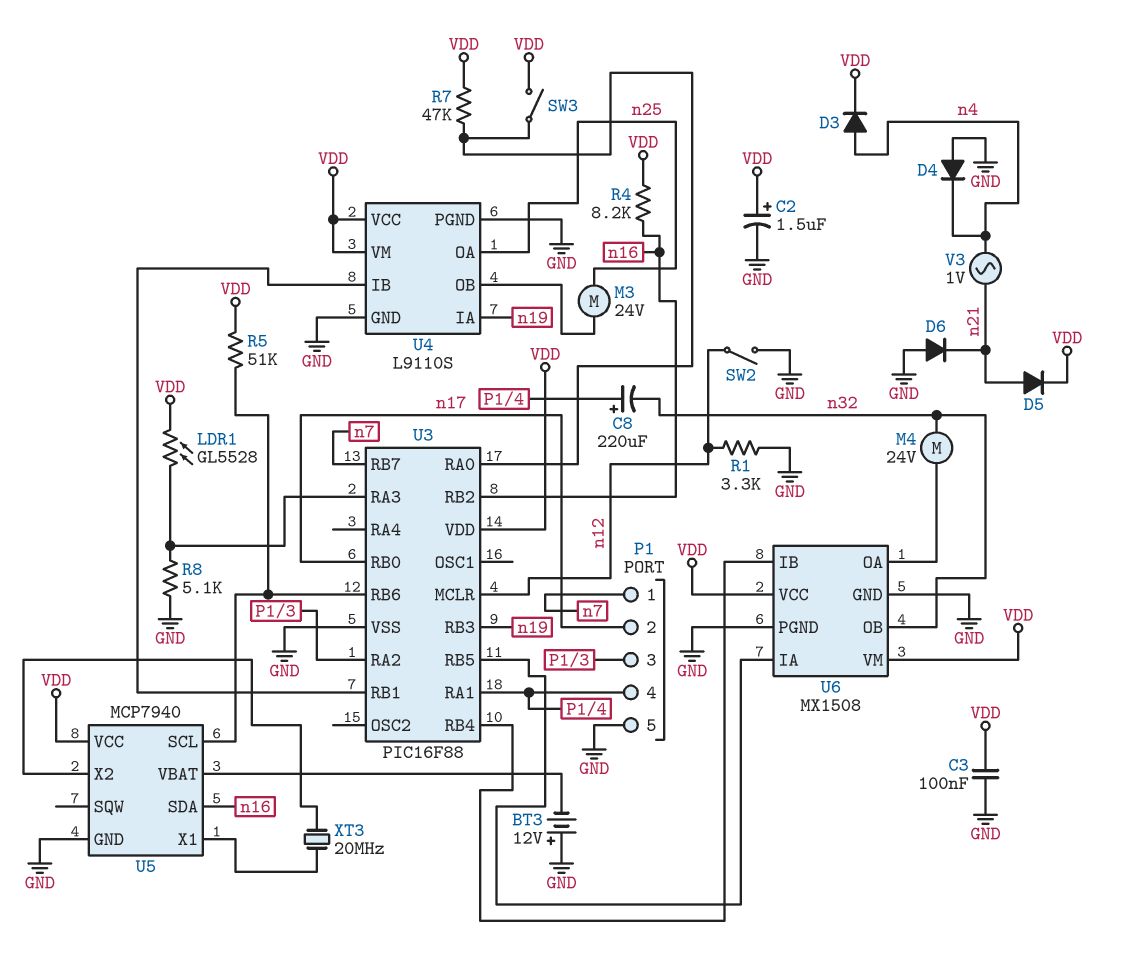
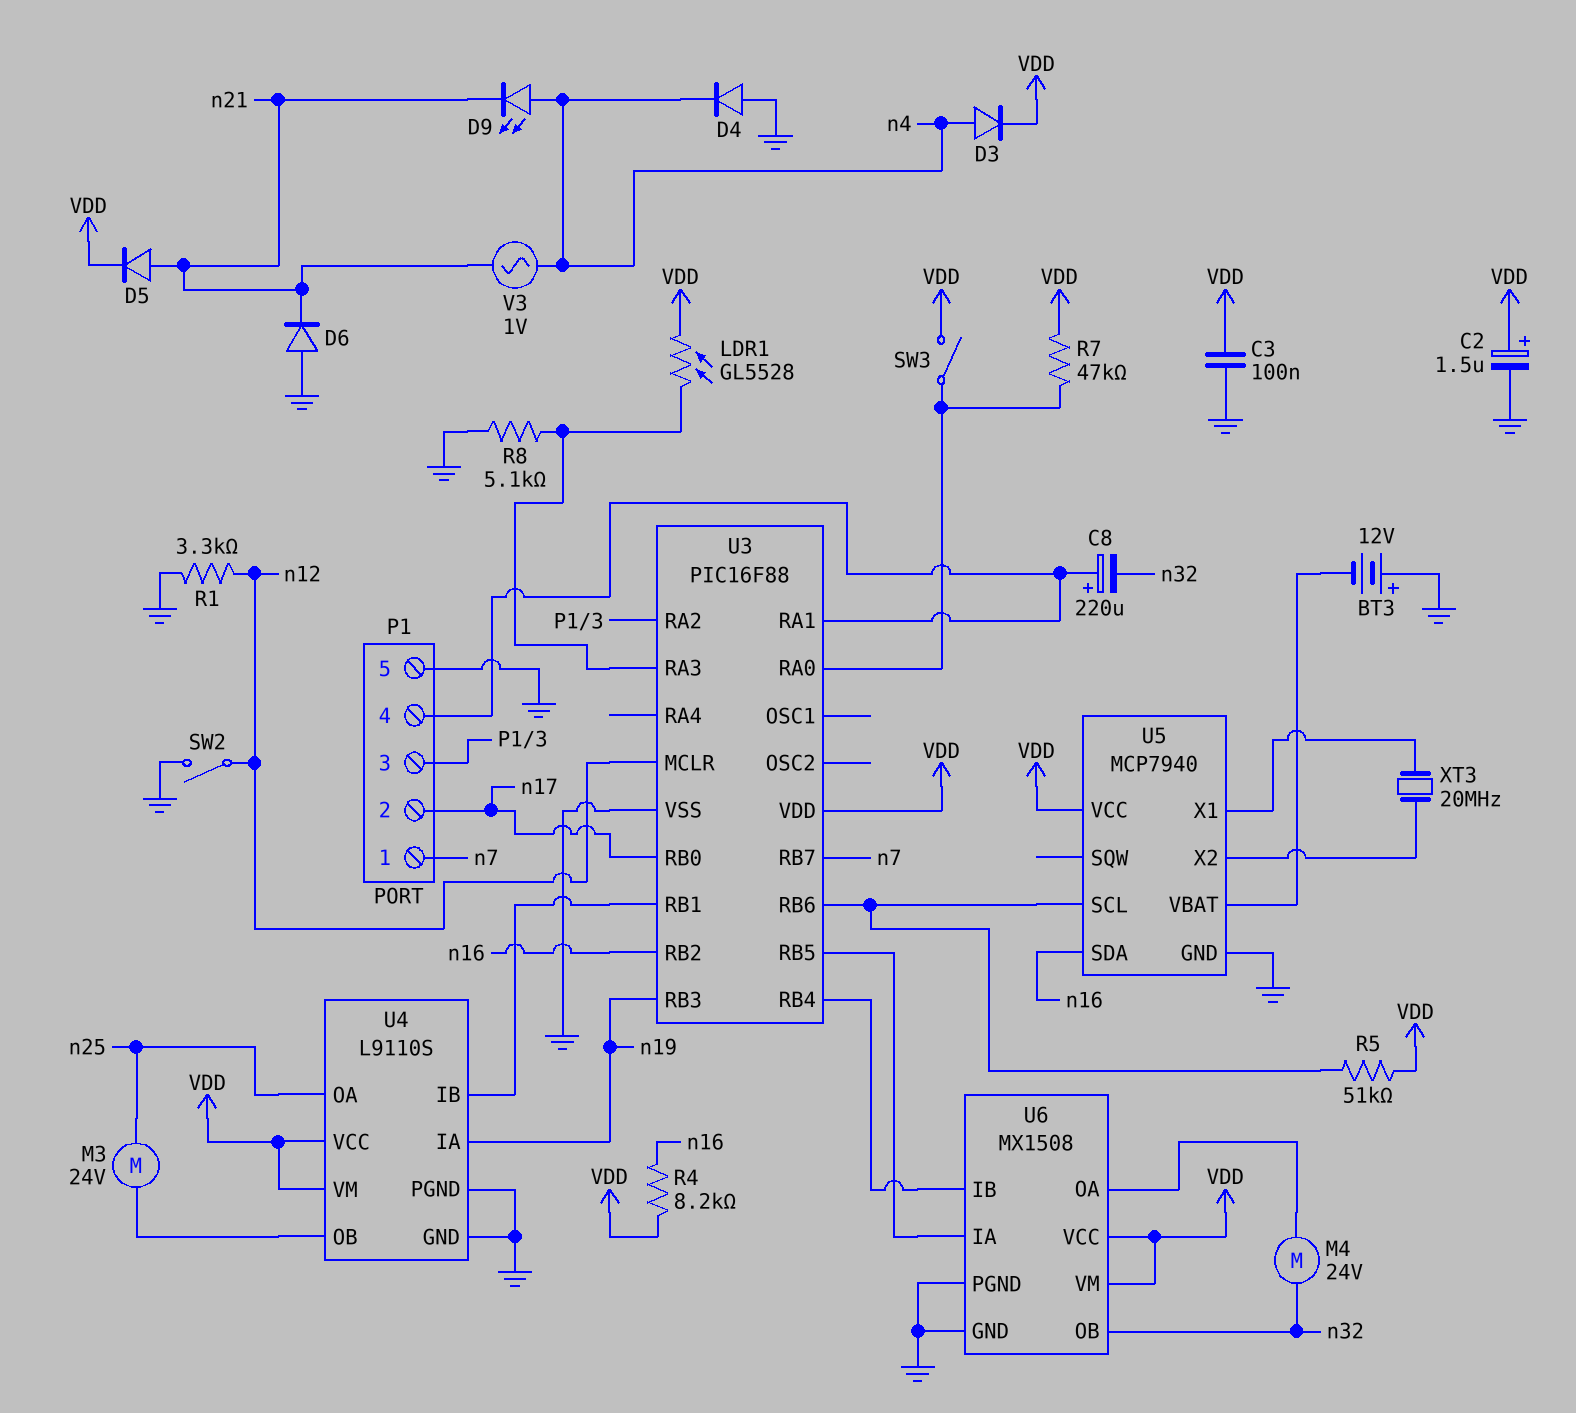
D9: none -> LED (A n4, K n21)

